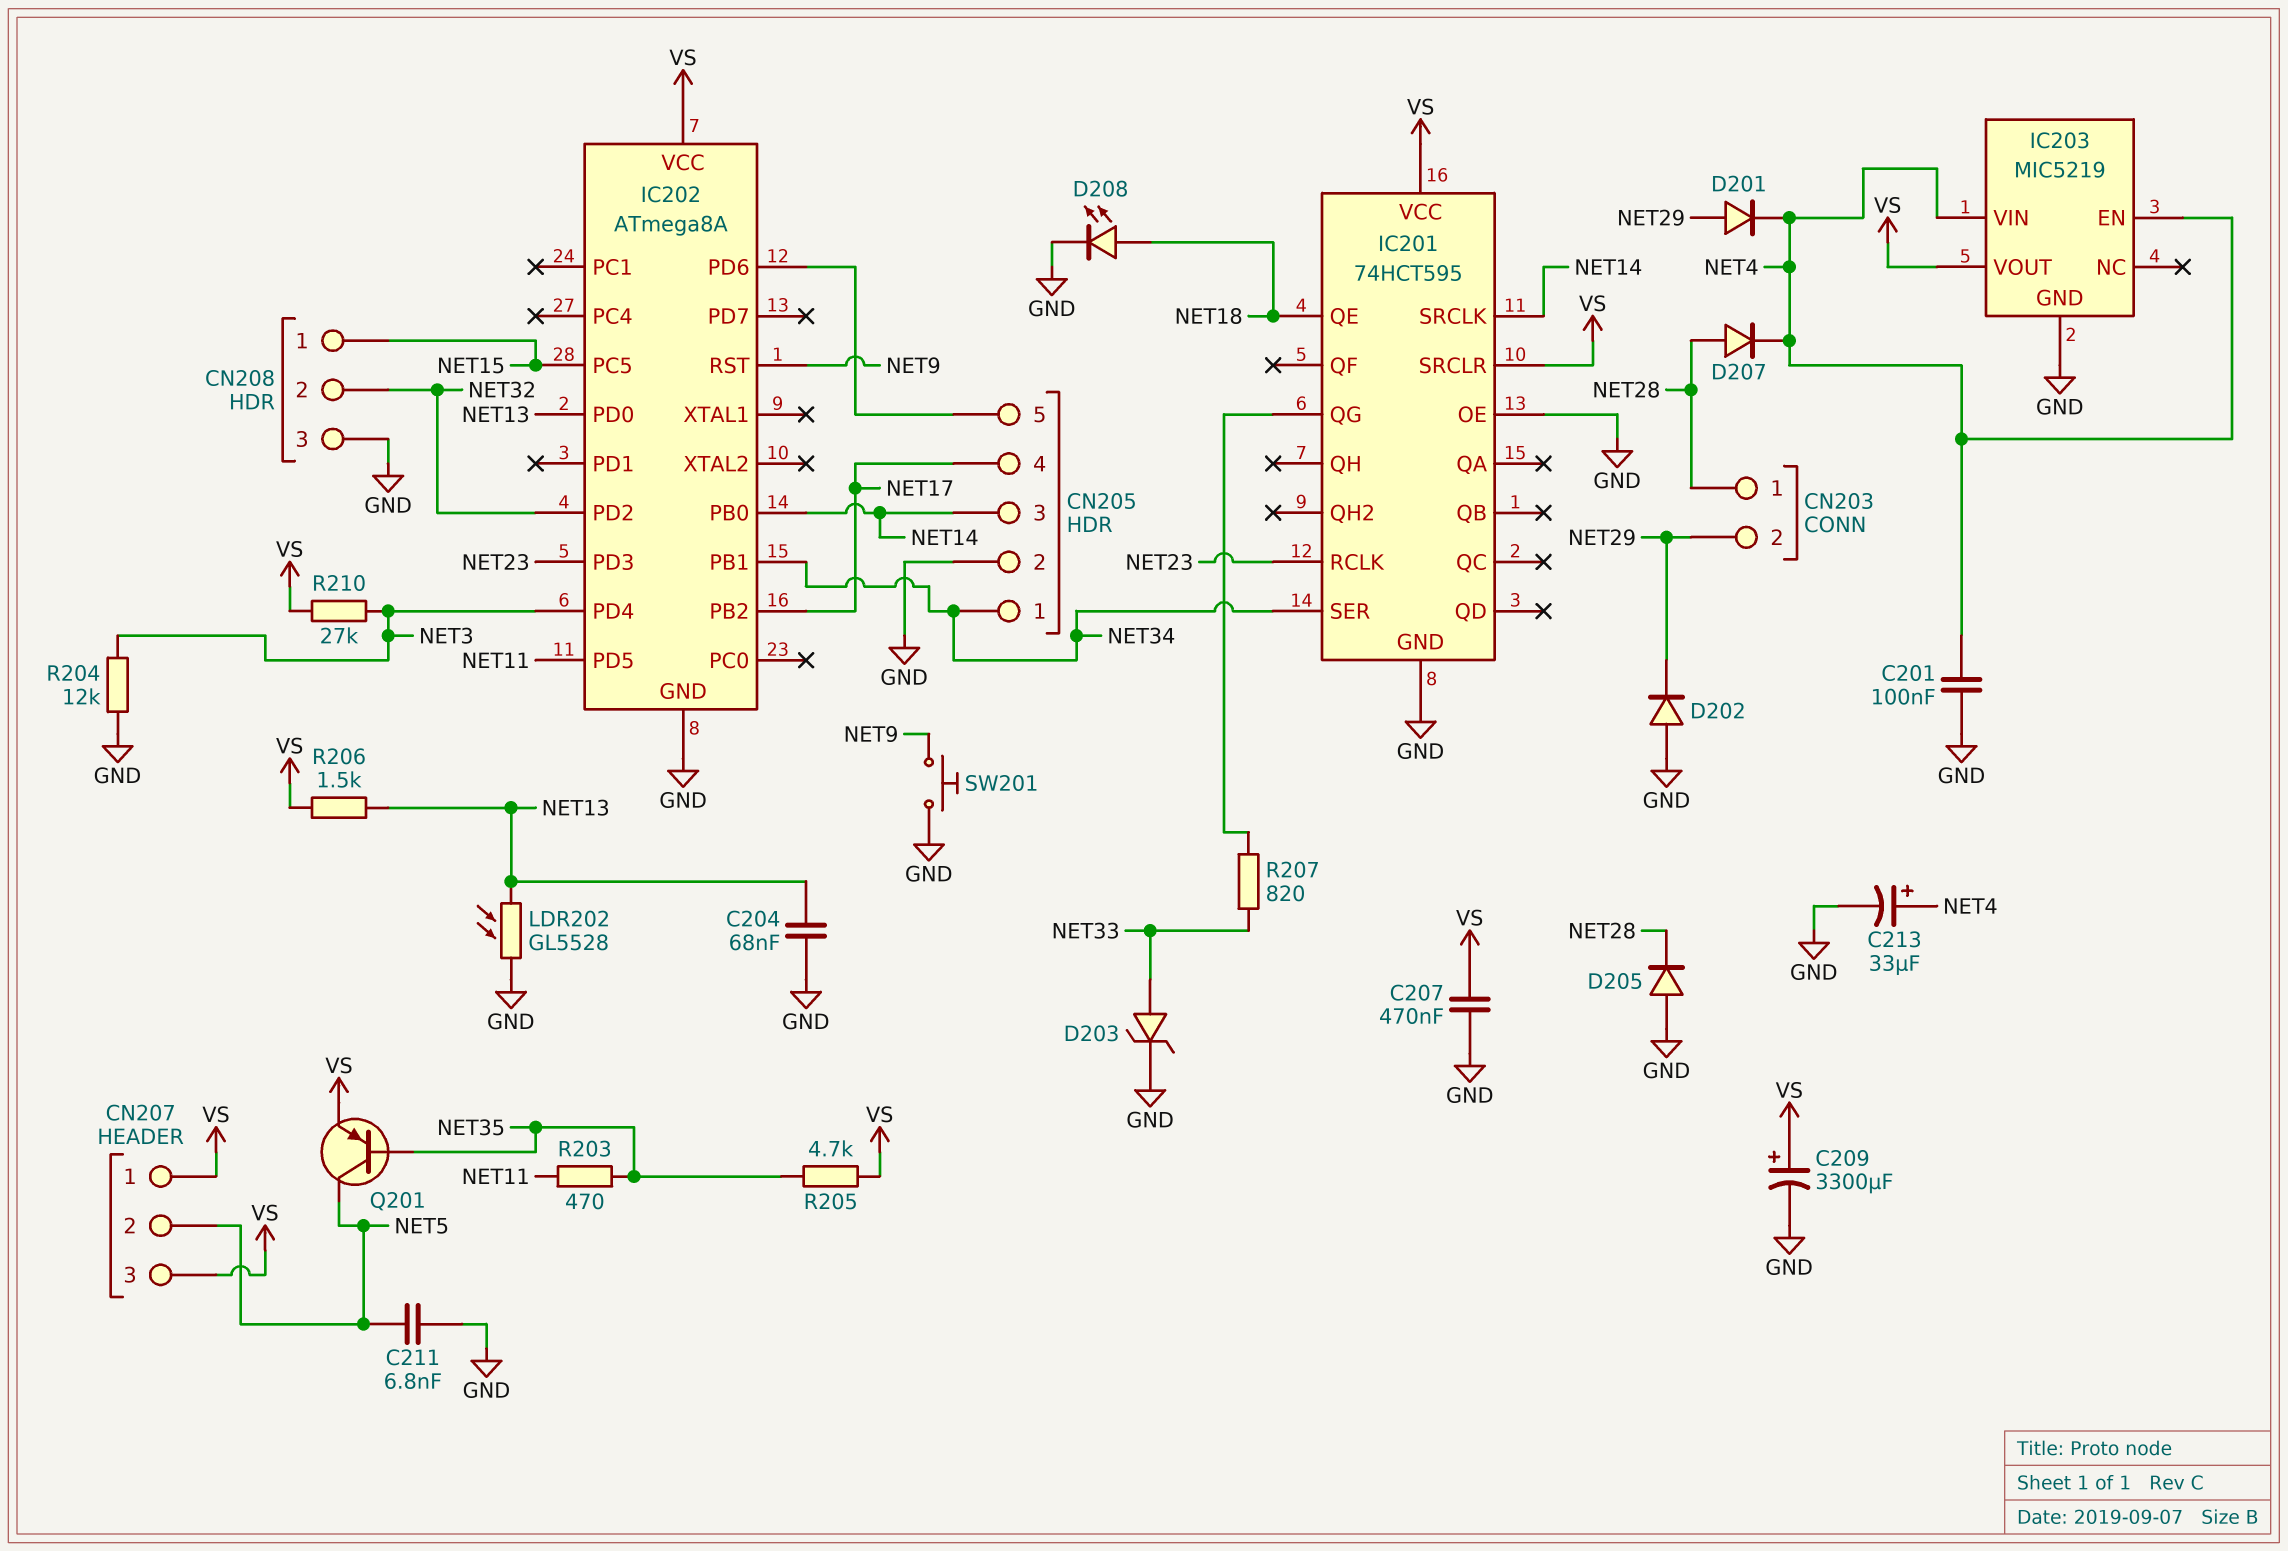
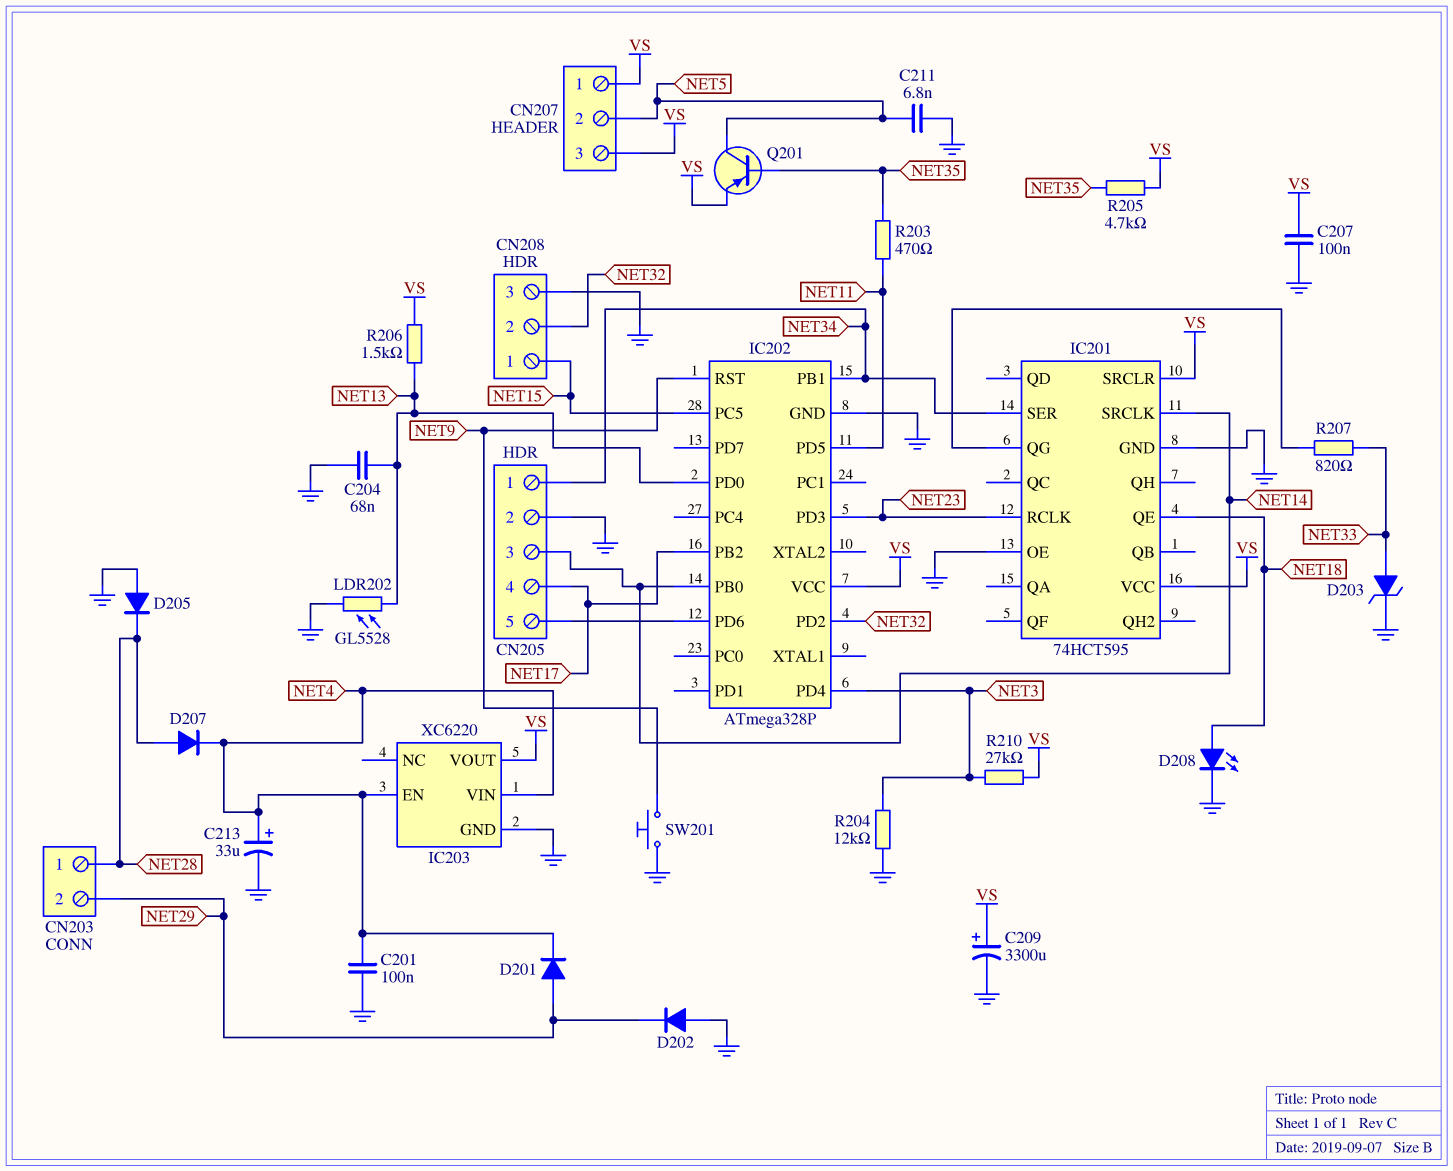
C207: 470nF (GND, VS) -> 100nF (GND, VS)
IC202: ATmega8A -> ATmega328P
IC203: MIC5219 -> XC6220

